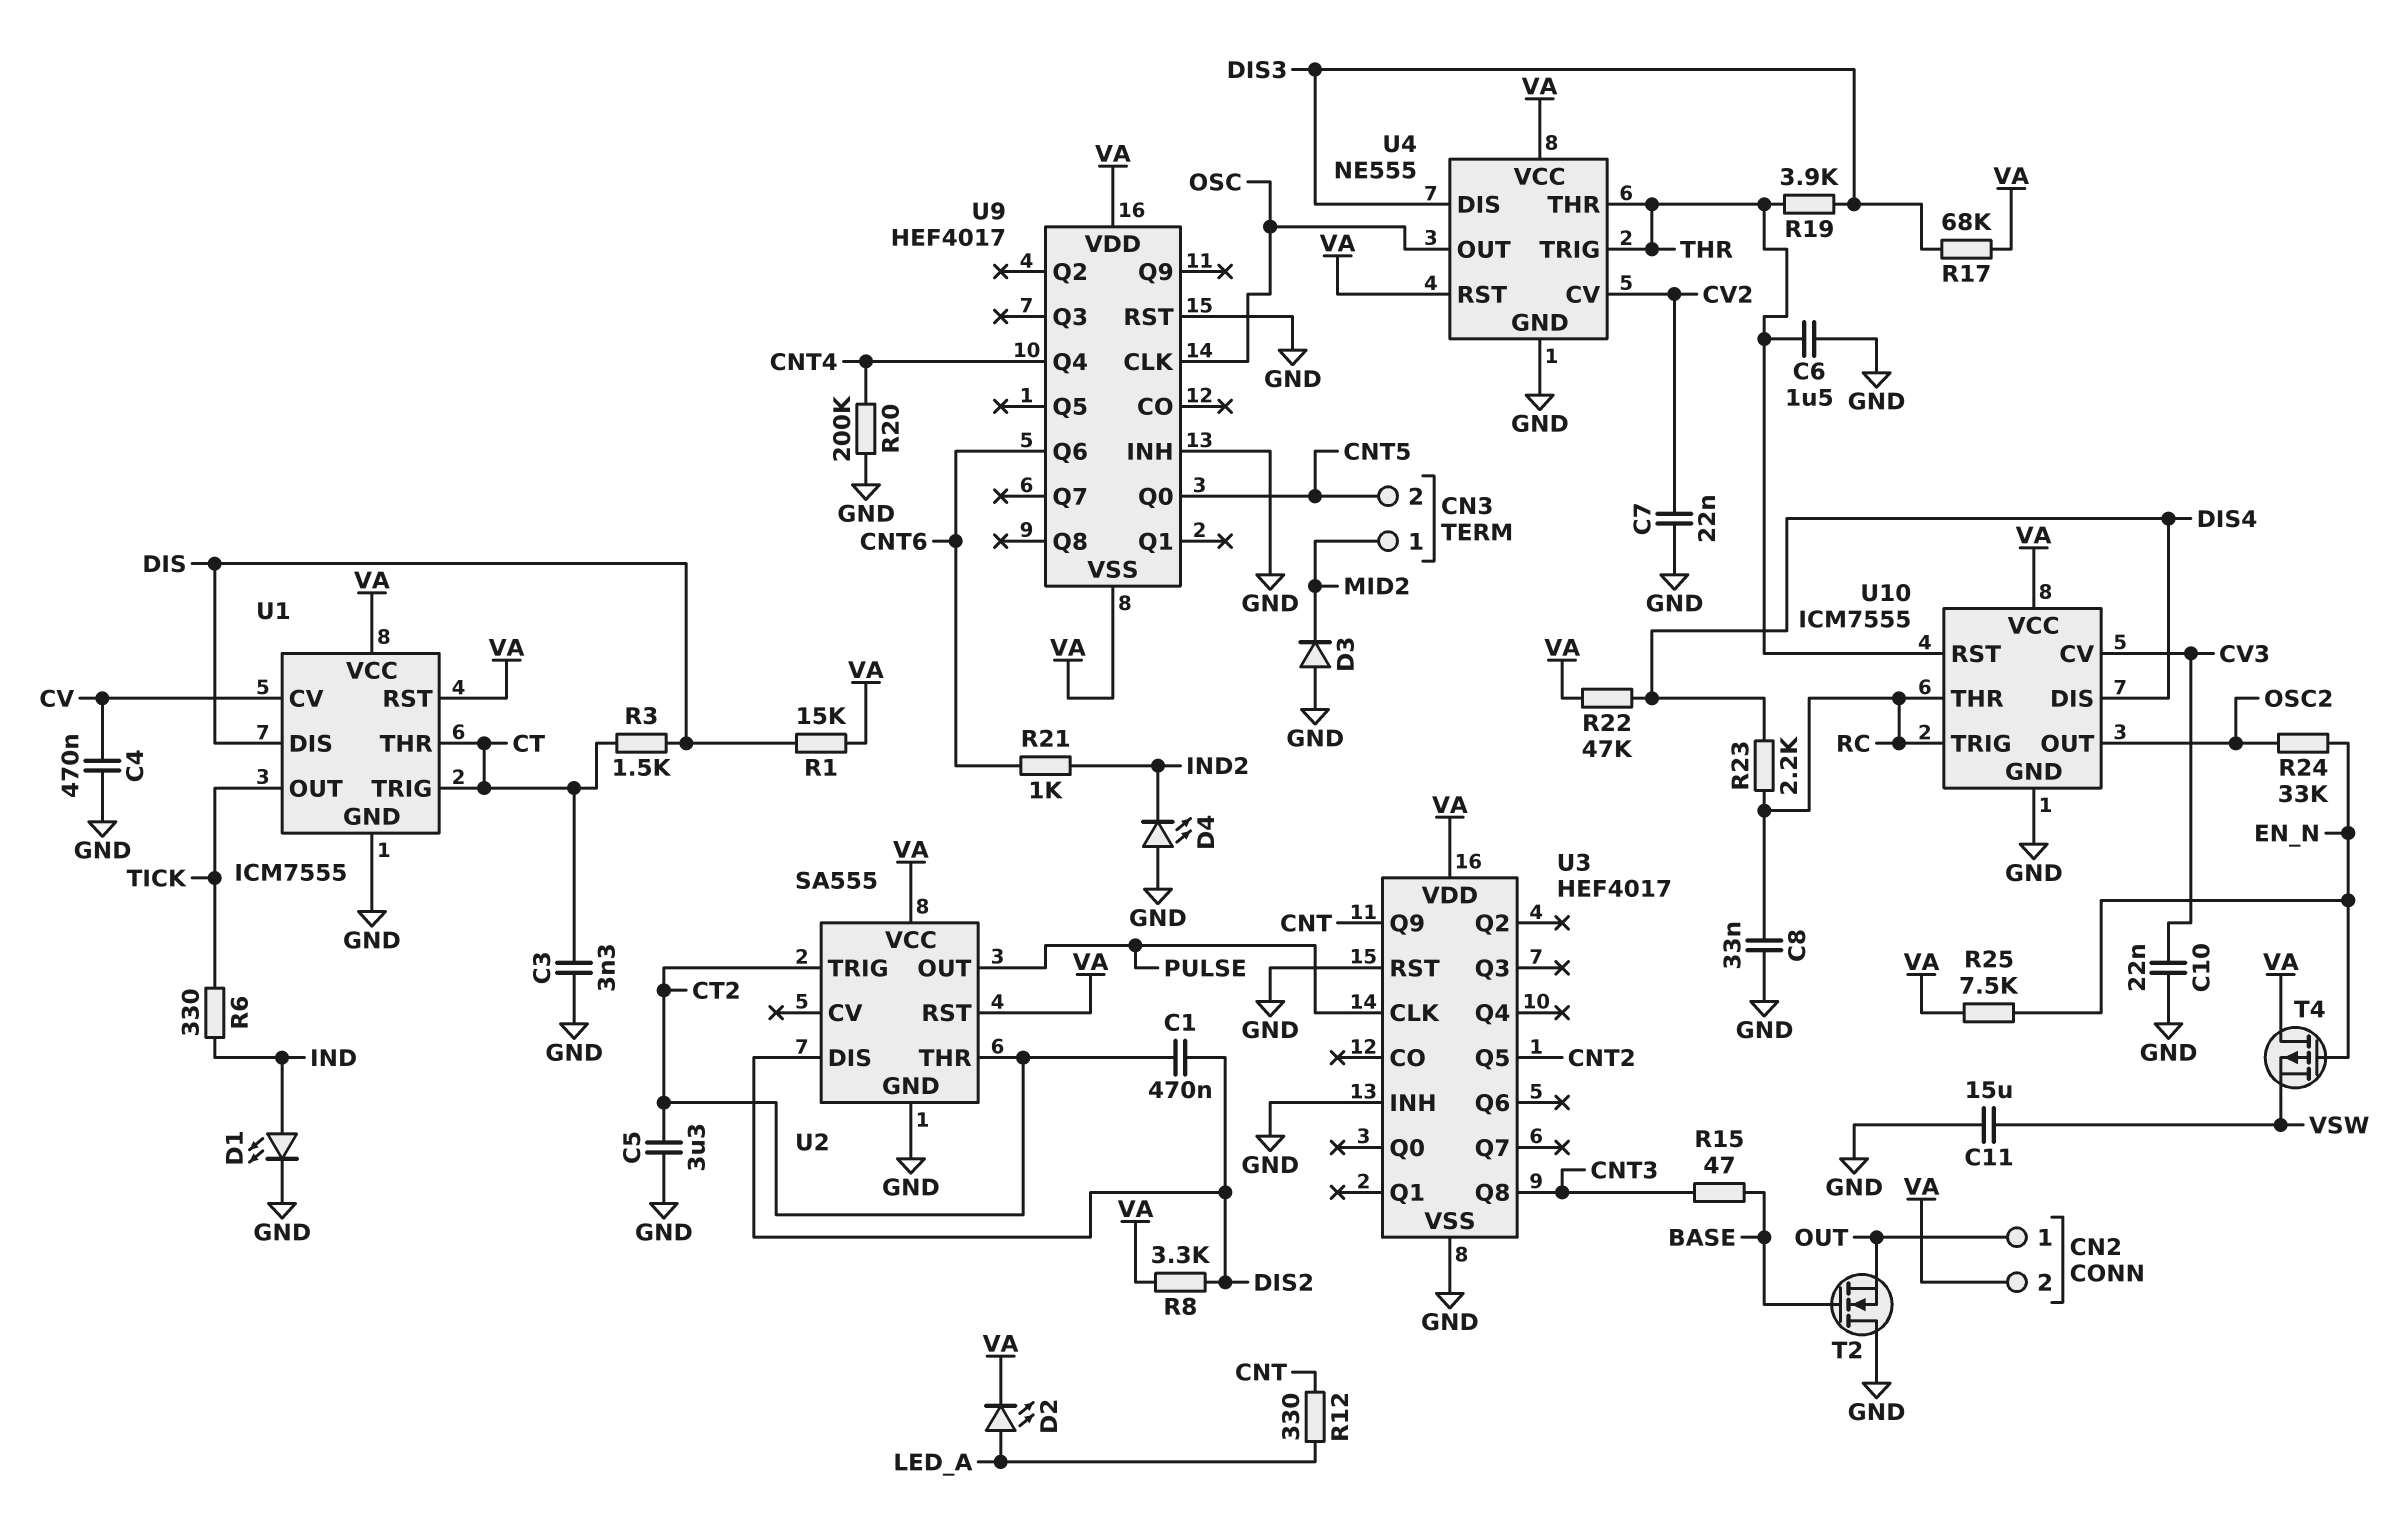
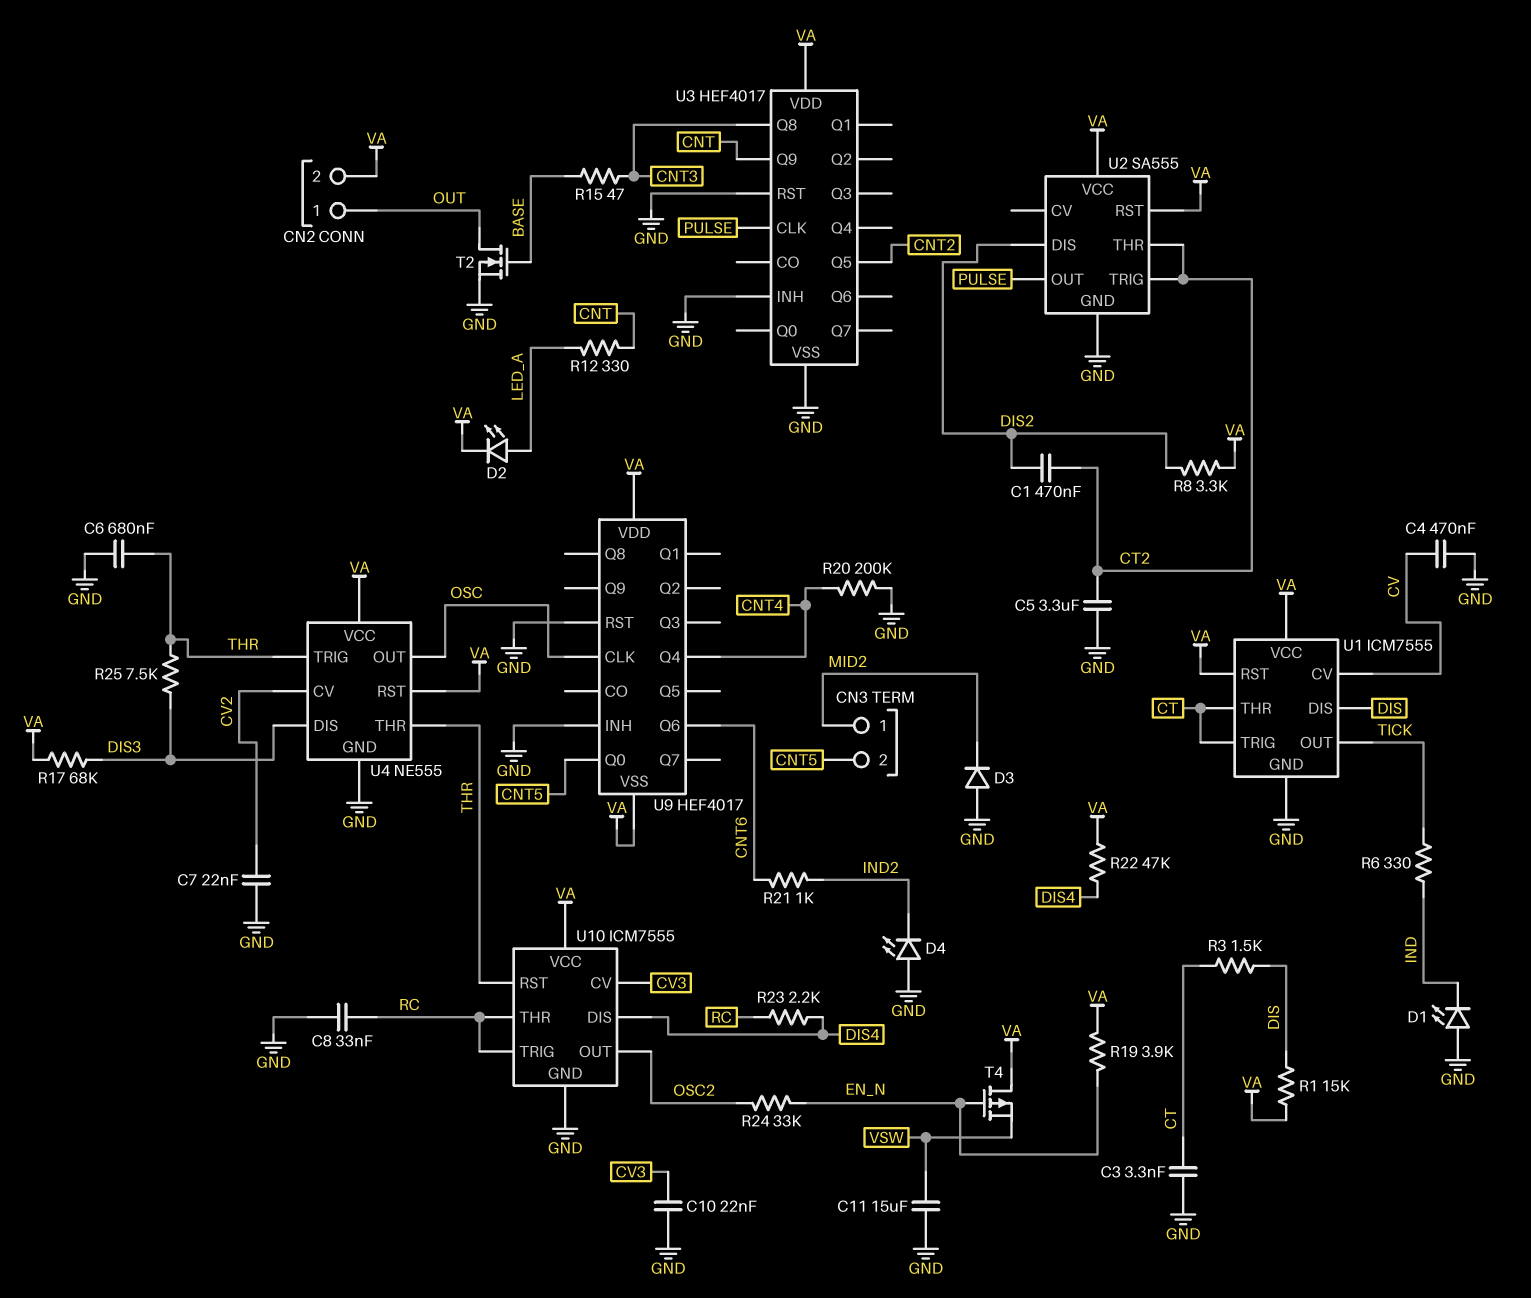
C6: 1.5uF (GND, THR) -> 680nF (GND, THR)
D1: LED (A IND, K GND) -> LED (A GND, K IND)
R19: 3.9k (DIS3, THR) -> 3.9k (EN_N, VA)
R25: 7.5k (EN_N, VA) -> 7.5k (DIS3, THR)
T2: NMOS (G BASE, D GND, S OUT) -> NMOS (G BASE, D OUT, S GND)

